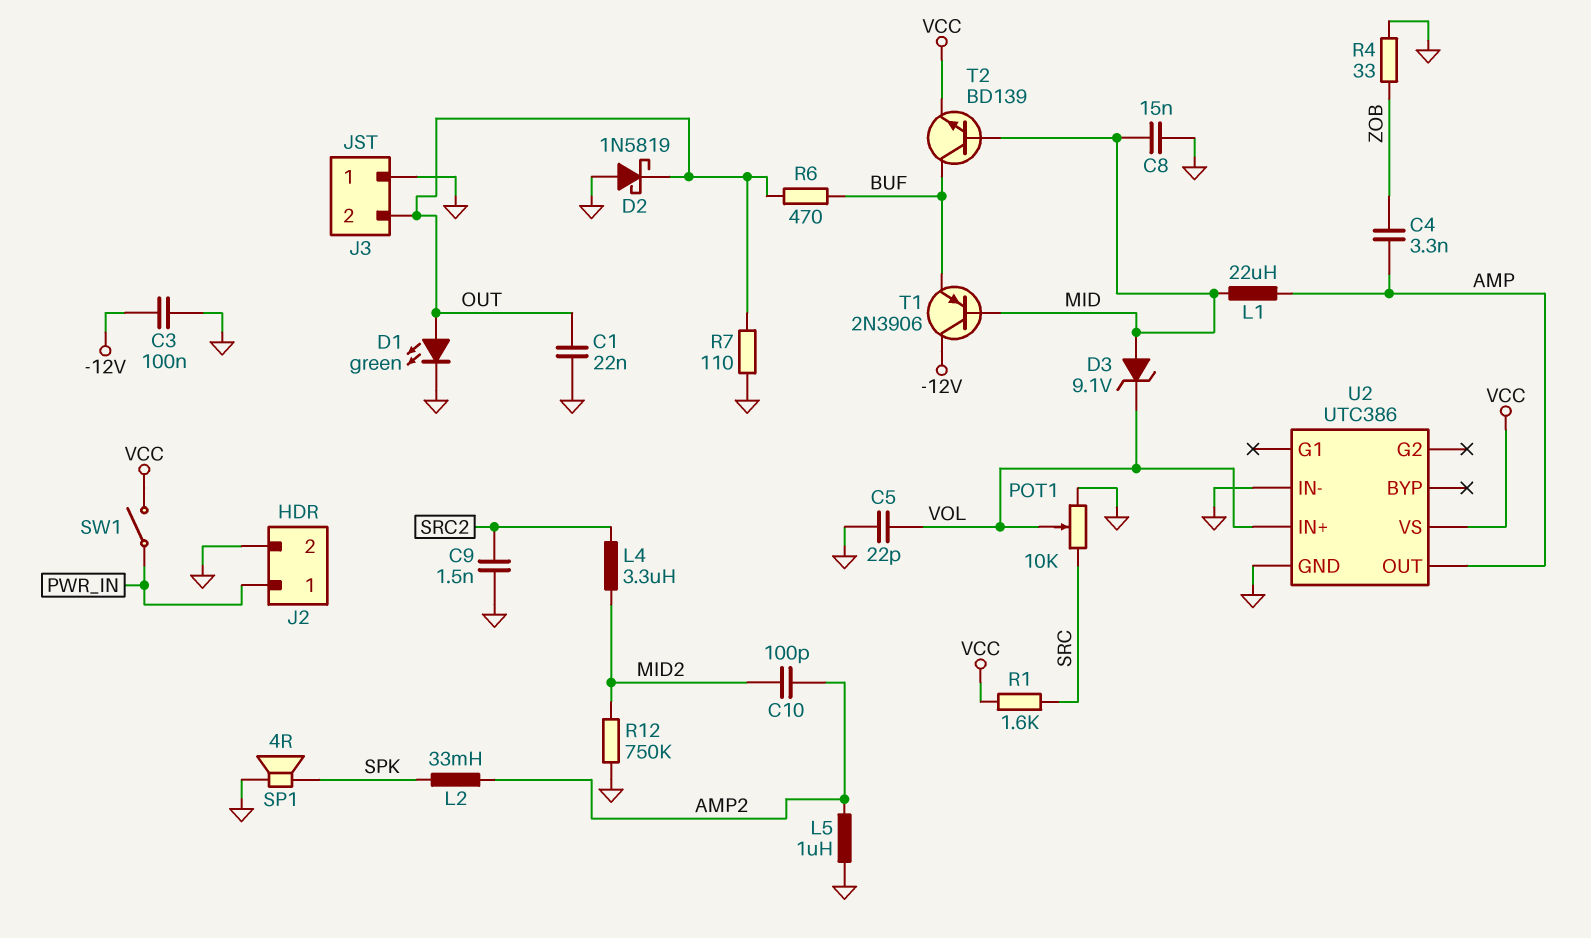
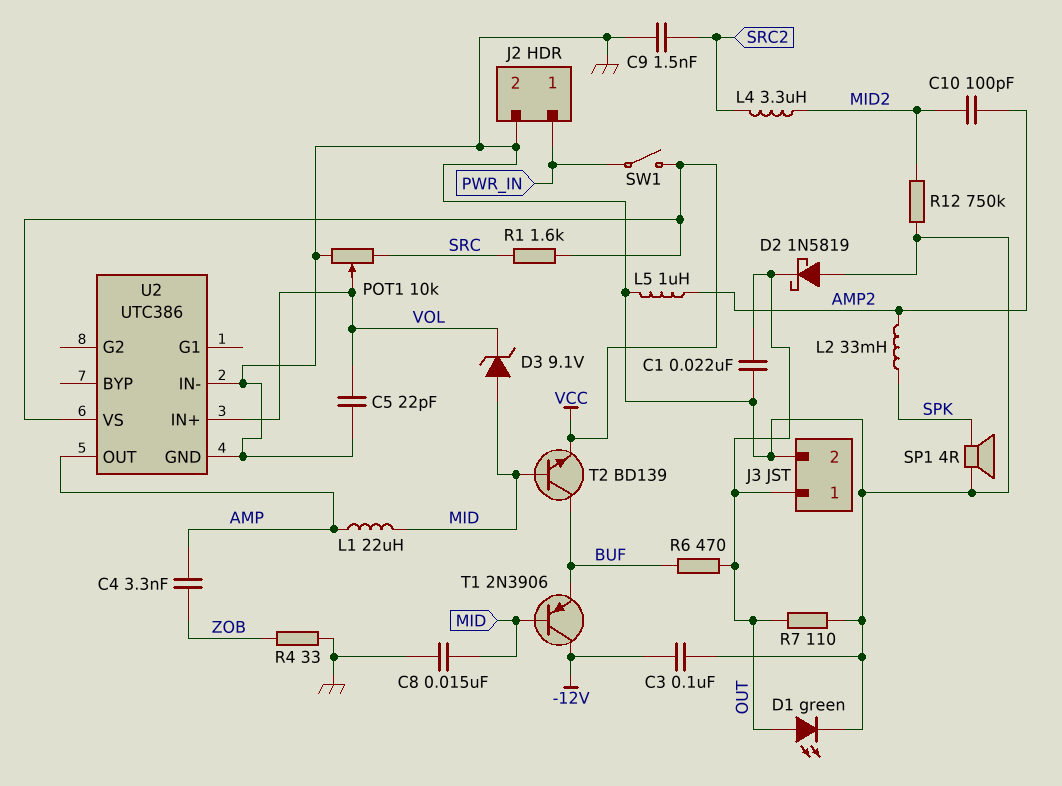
J3 pin 1: GND -> OUT
J3 pin 2: OUT -> GND

